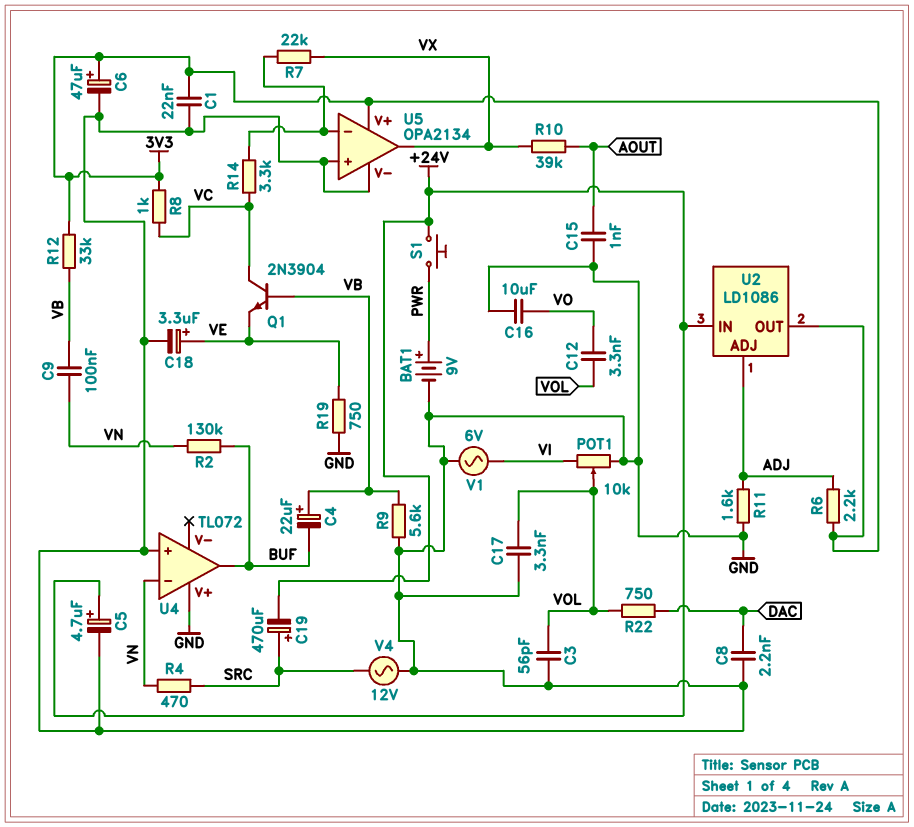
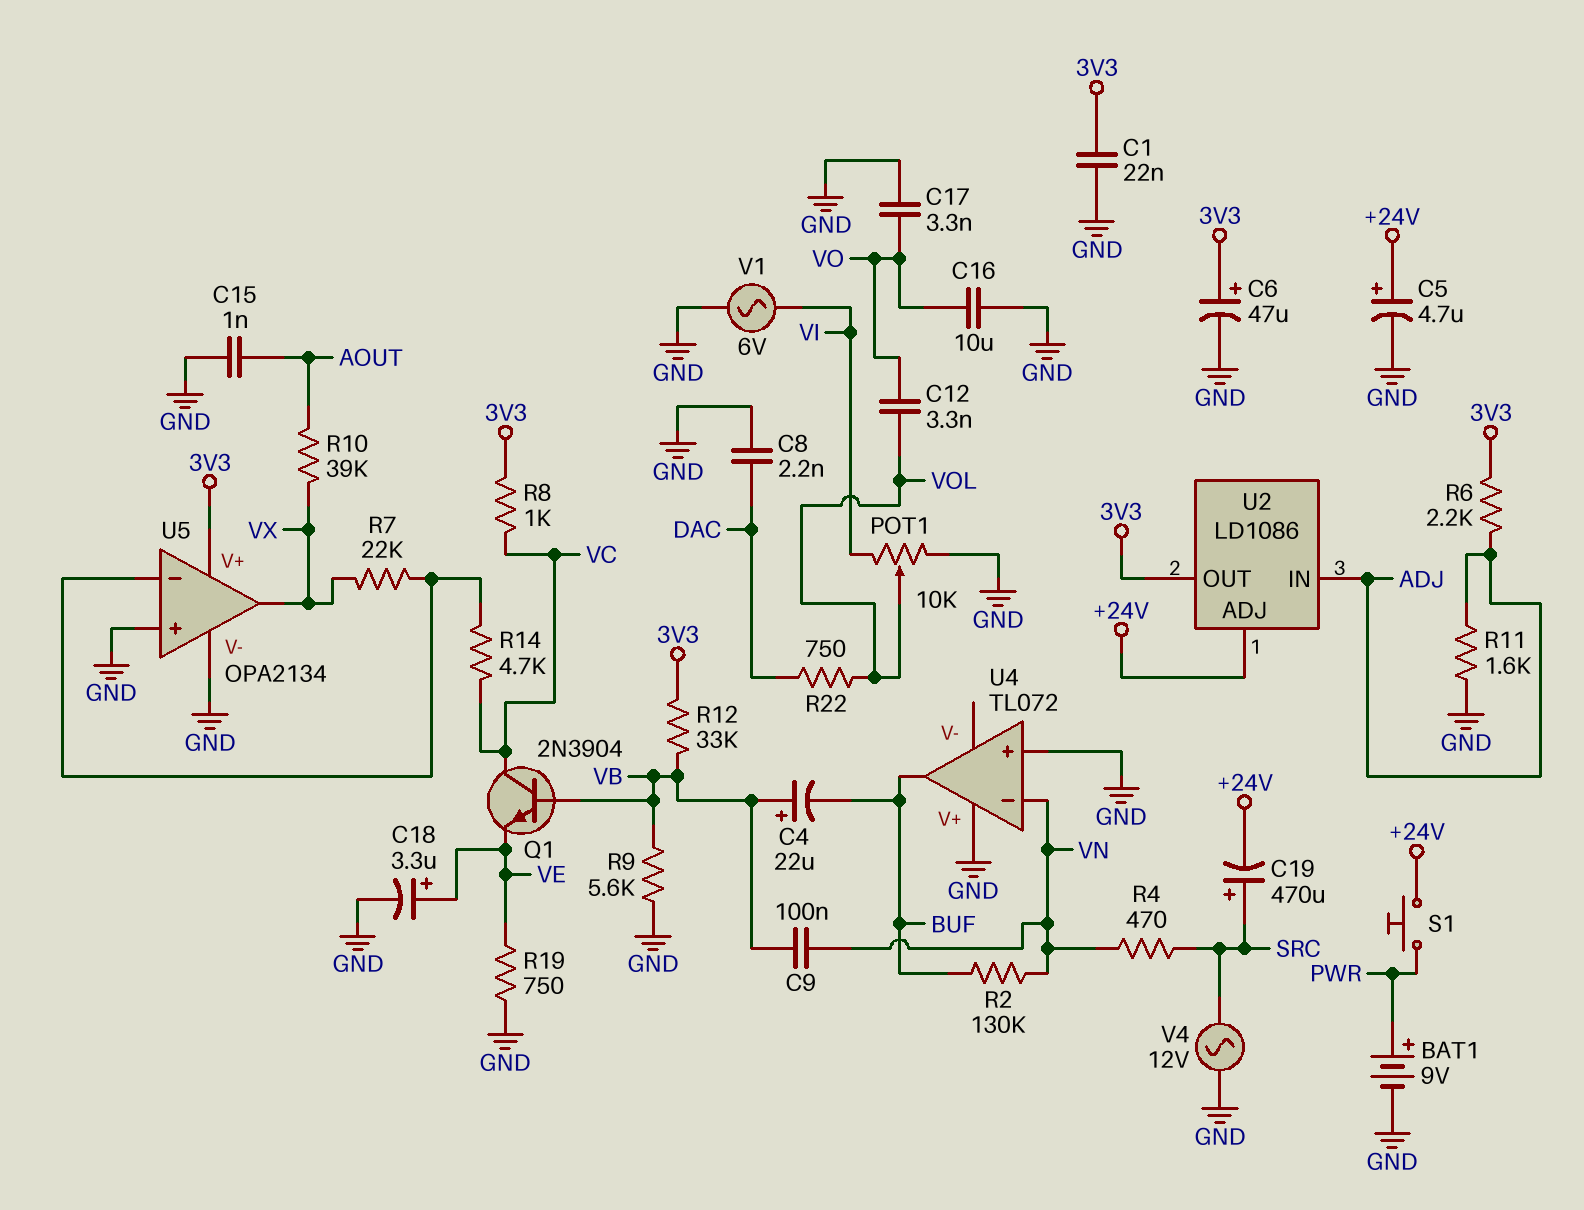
C3: 56pF (GND, VOL) -> none
C17: 3.3nF (GND, VOL) -> 3.3nF (GND, VO)
R14: 3.3k (U5/in-, VC) -> 4.7k (U5/in-, VC)
U2 pin ADJ: ADJ -> +24V
U2 pin IN: +24V -> ADJ

